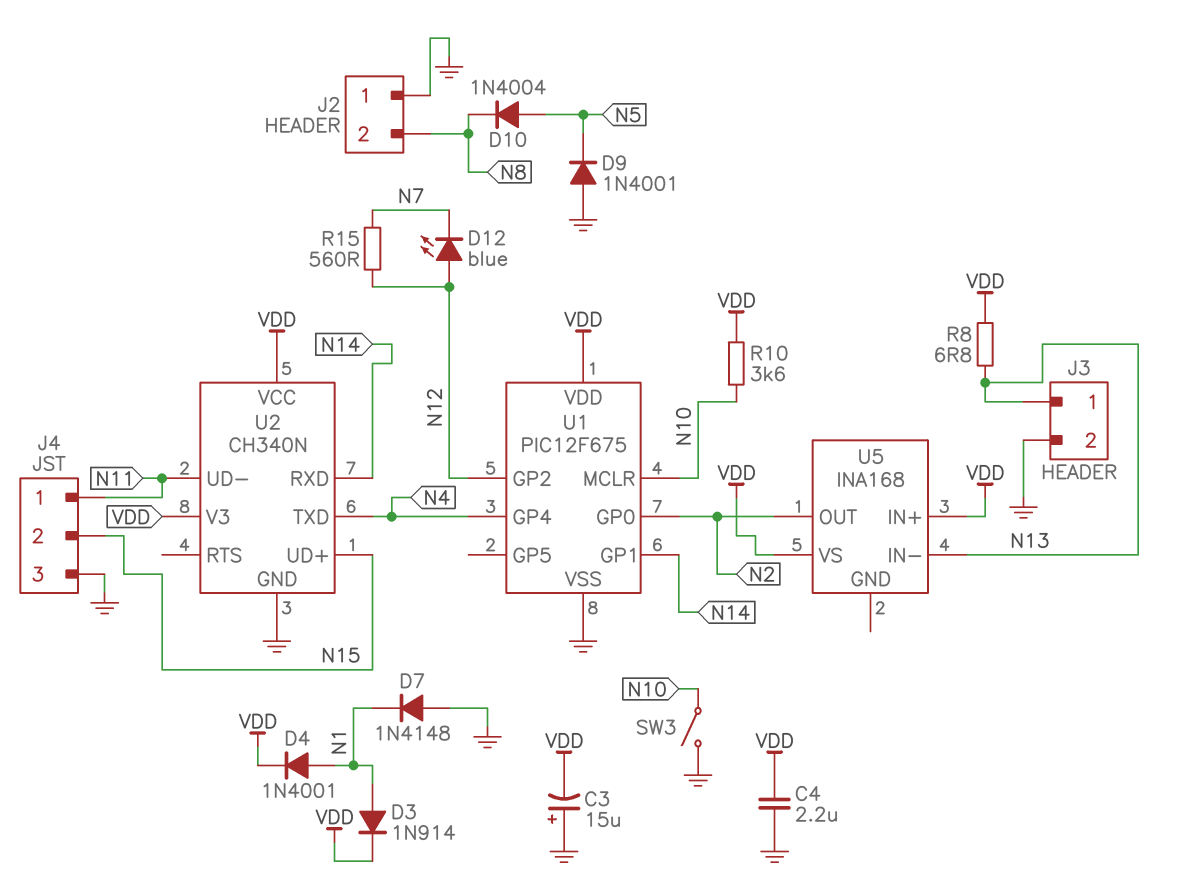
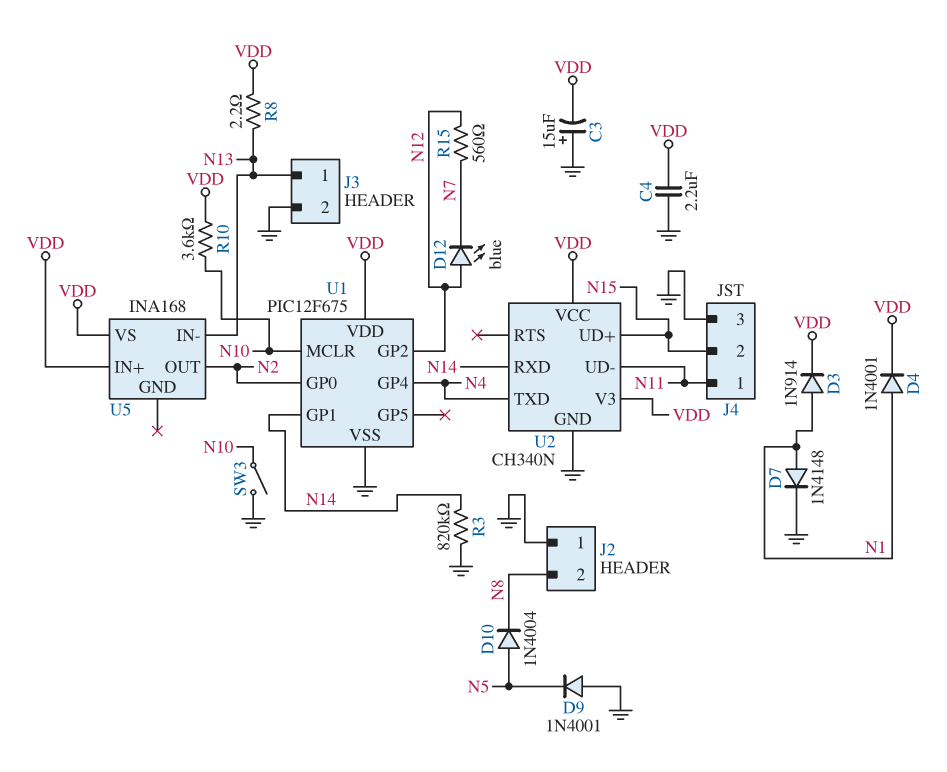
D7: diode 1N4148 (A GND, K N1) -> diode 1N4148 (A N1, K GND)
R3: none -> 820k (GND, N14)
R8: 6.8 (N13, VDD) -> 2.2 (N13, VDD)

